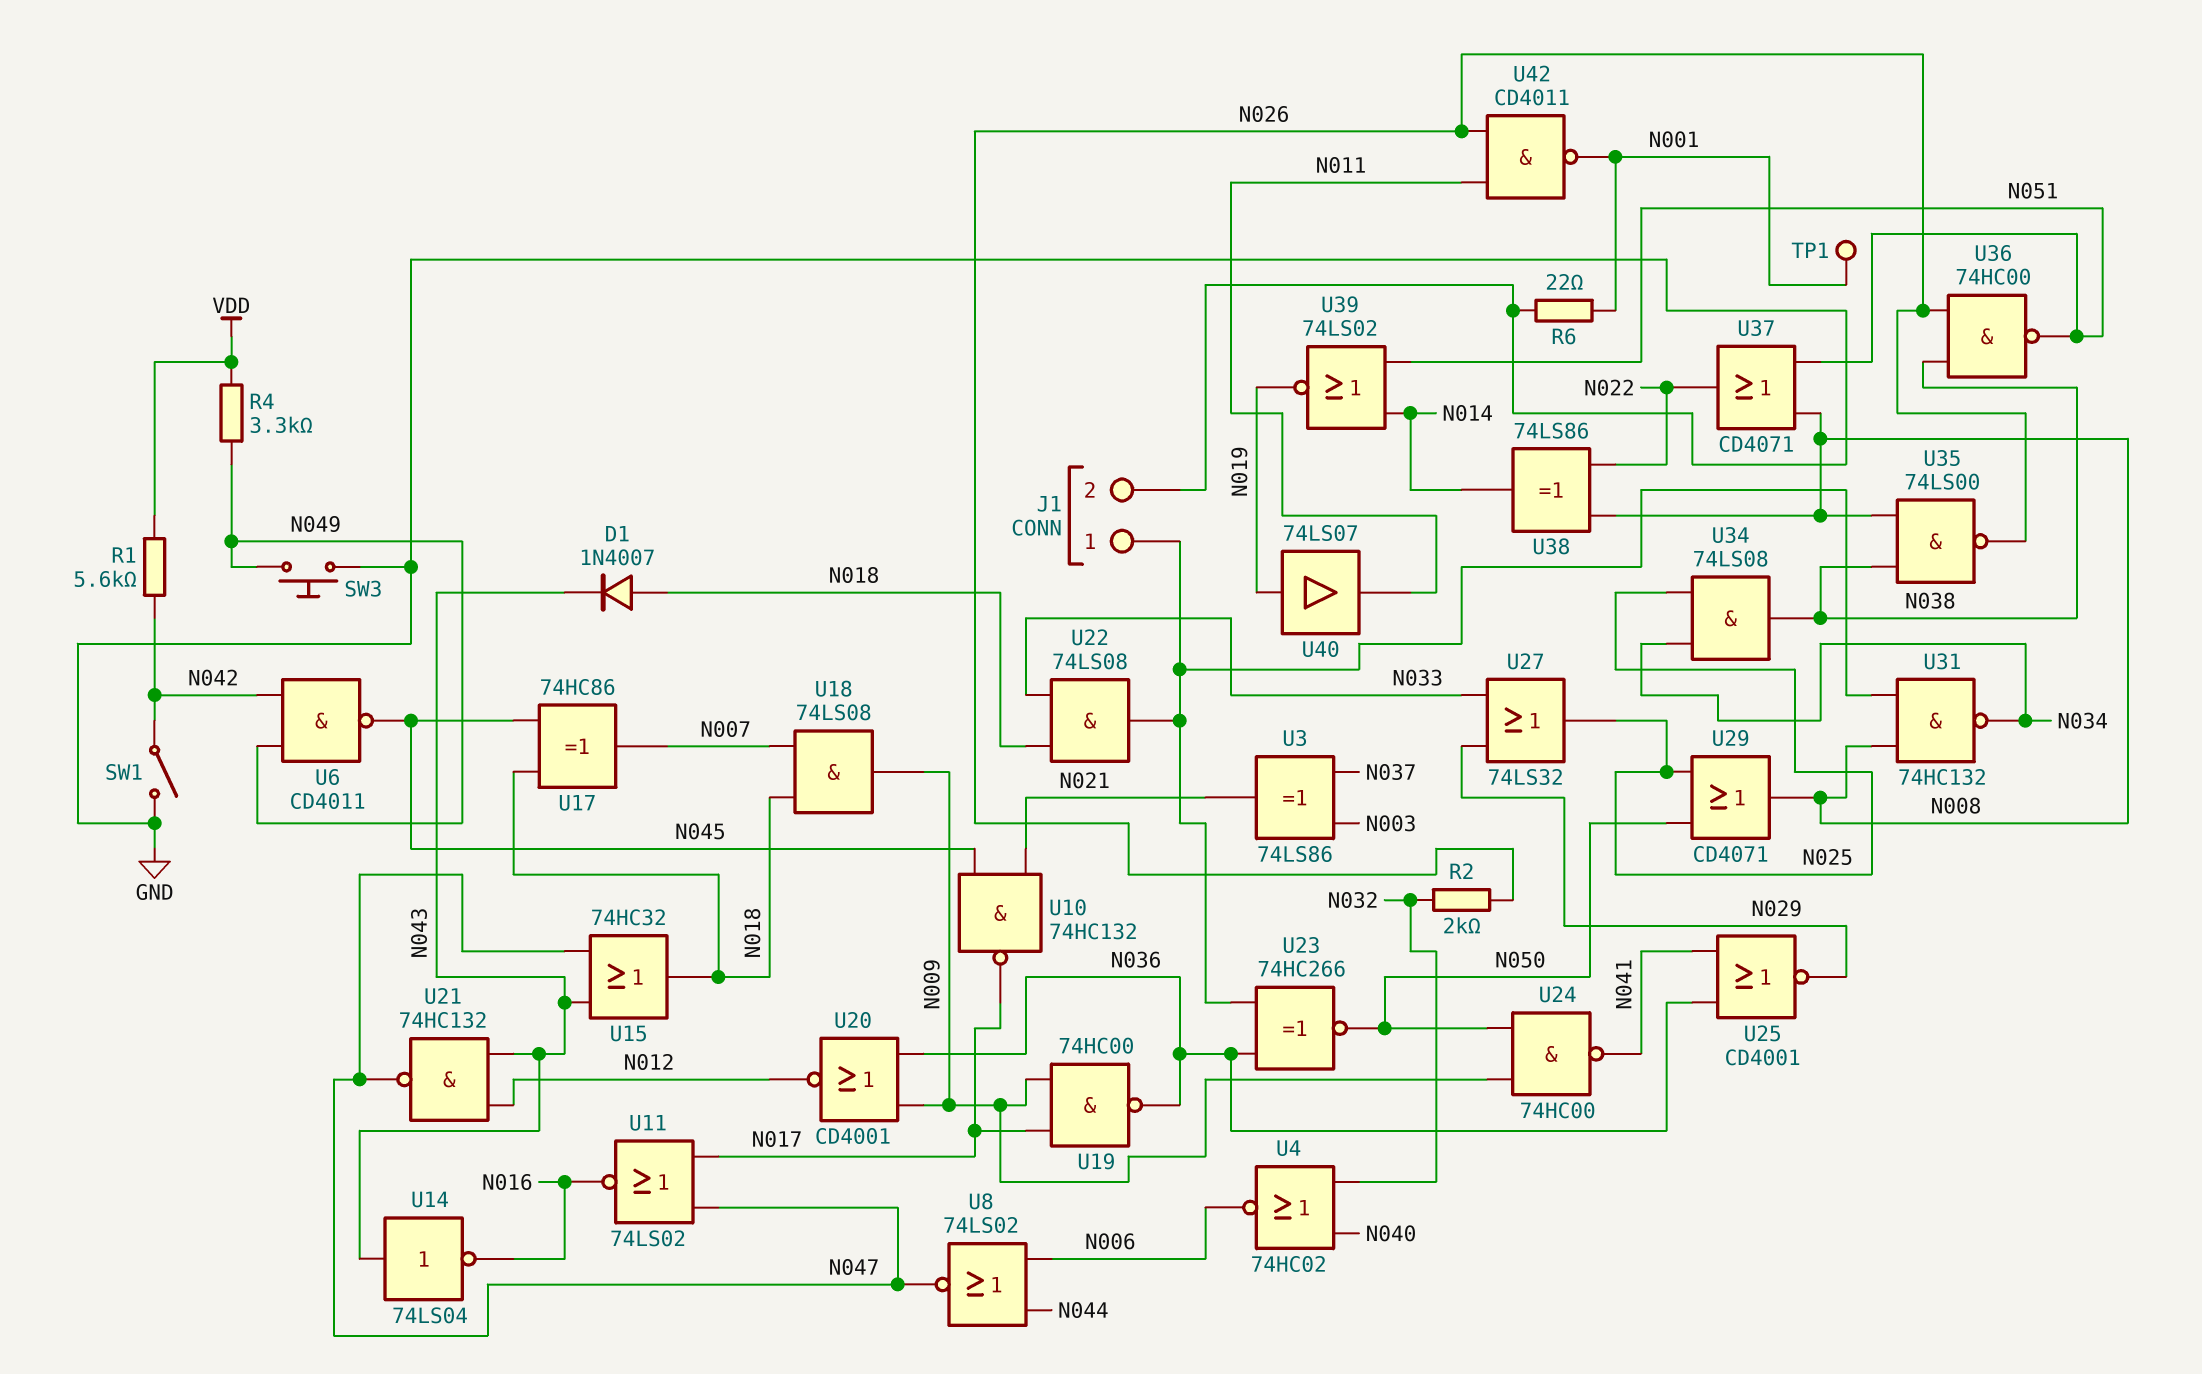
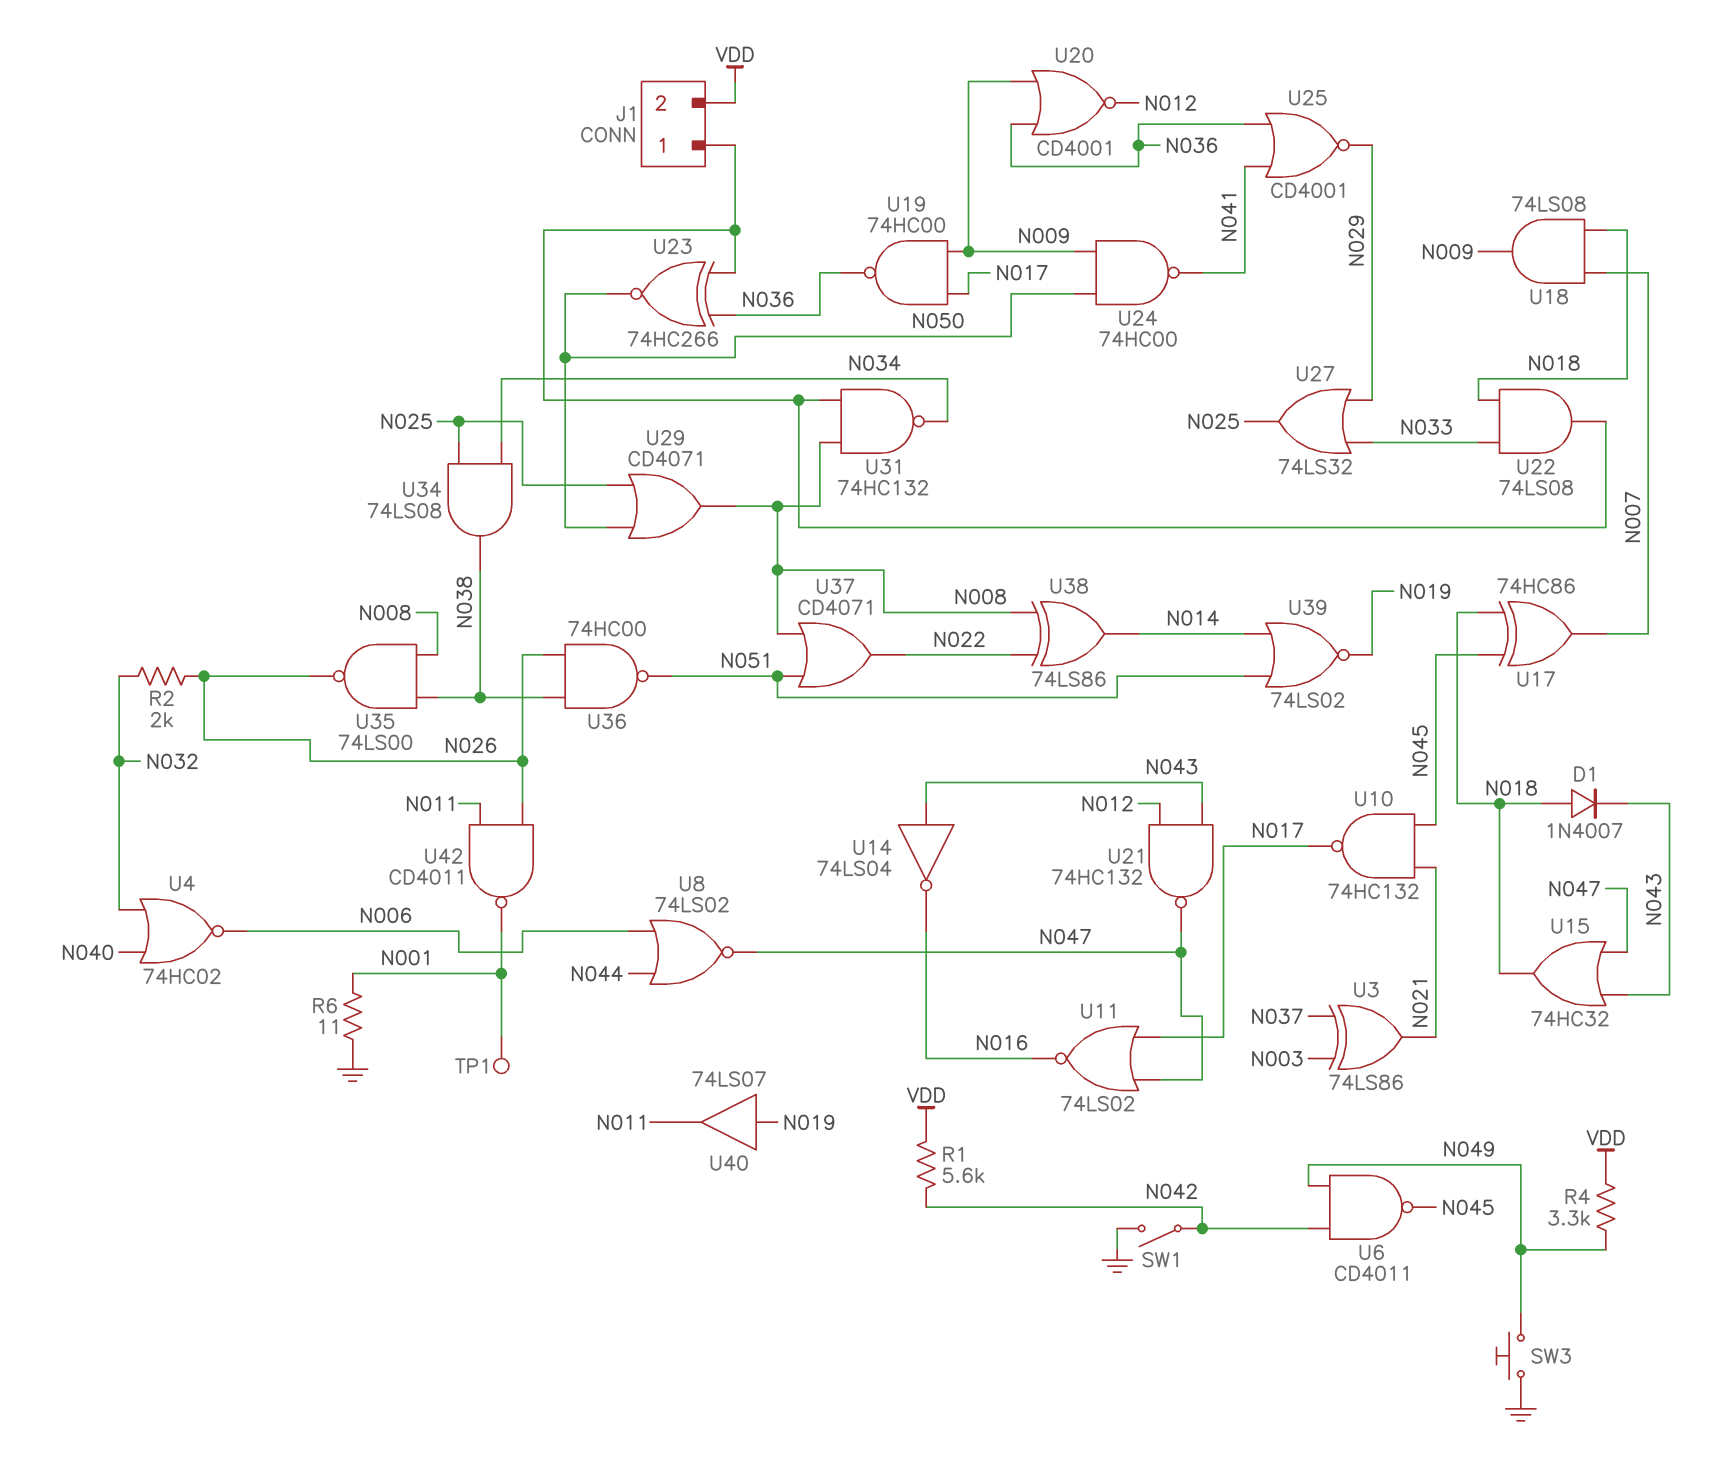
J1 pin 2: GND -> VDD
R6: 22 (GND, N001) -> 11 (GND, N001)

